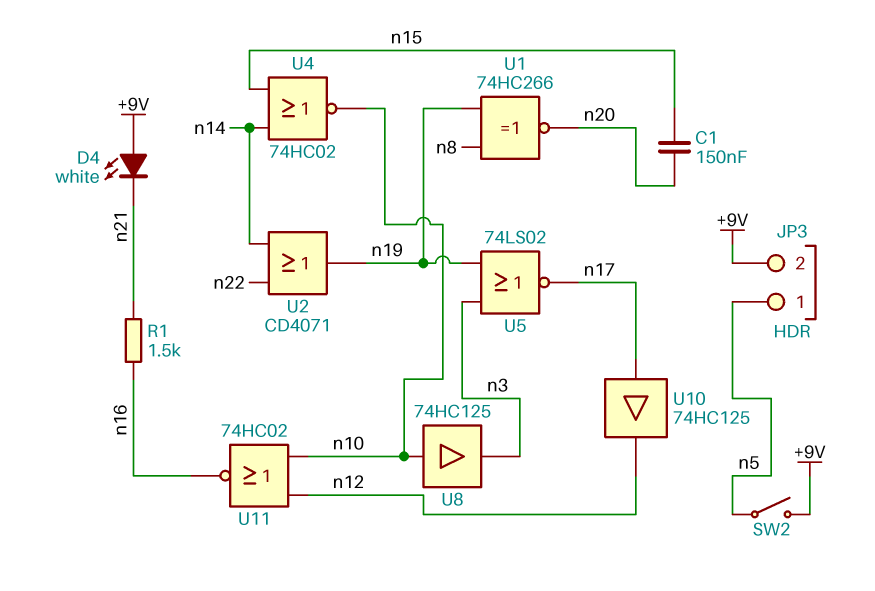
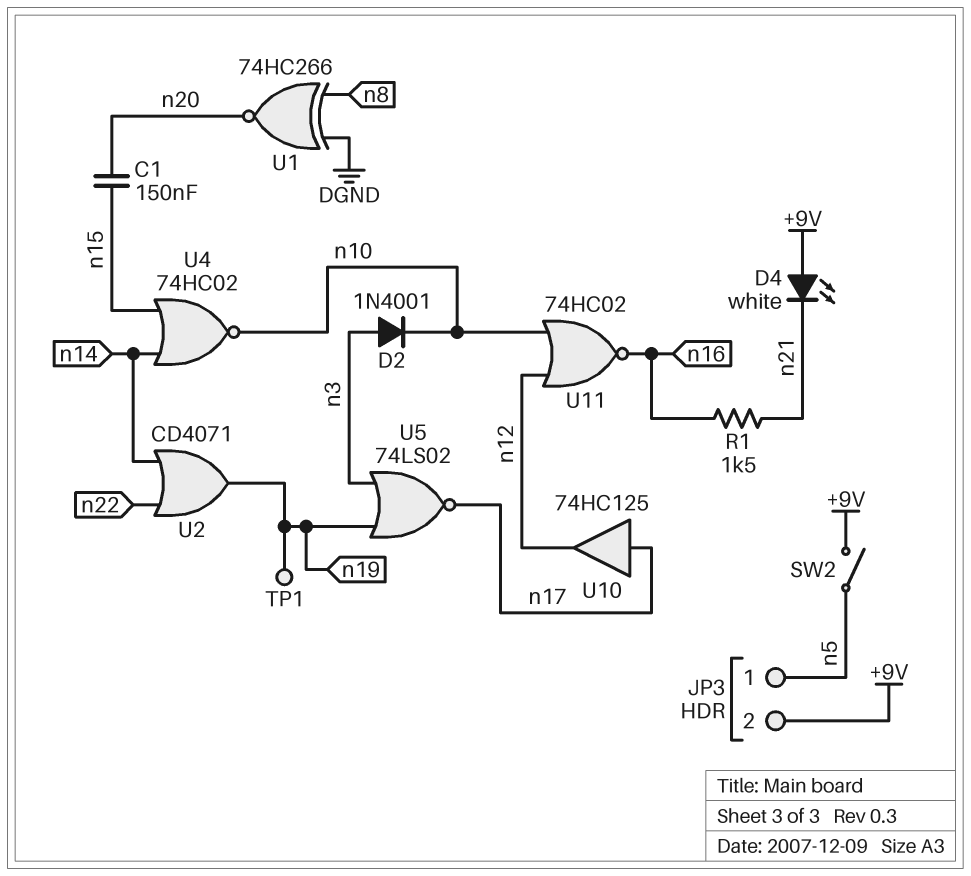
D2: none -> diode 1N4001 (A n3, K n10)
TP1: none -> test point (n19)
U1: XNOR 74HC266 (in n8, in n19, out n20) -> XNOR 74HC266 (in DGND, in n8, out n20)
U8: buffer 74HC125 (in n10, out n3) -> none

